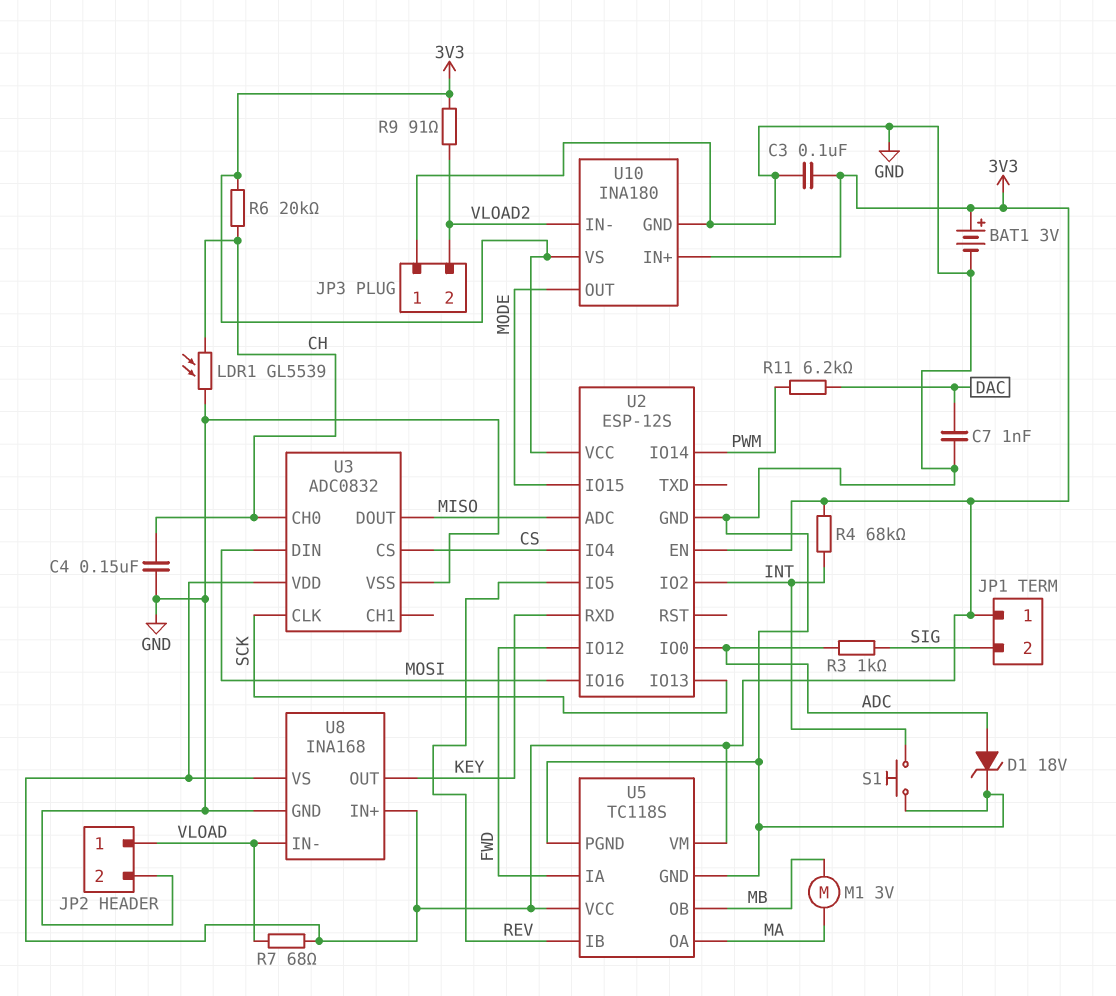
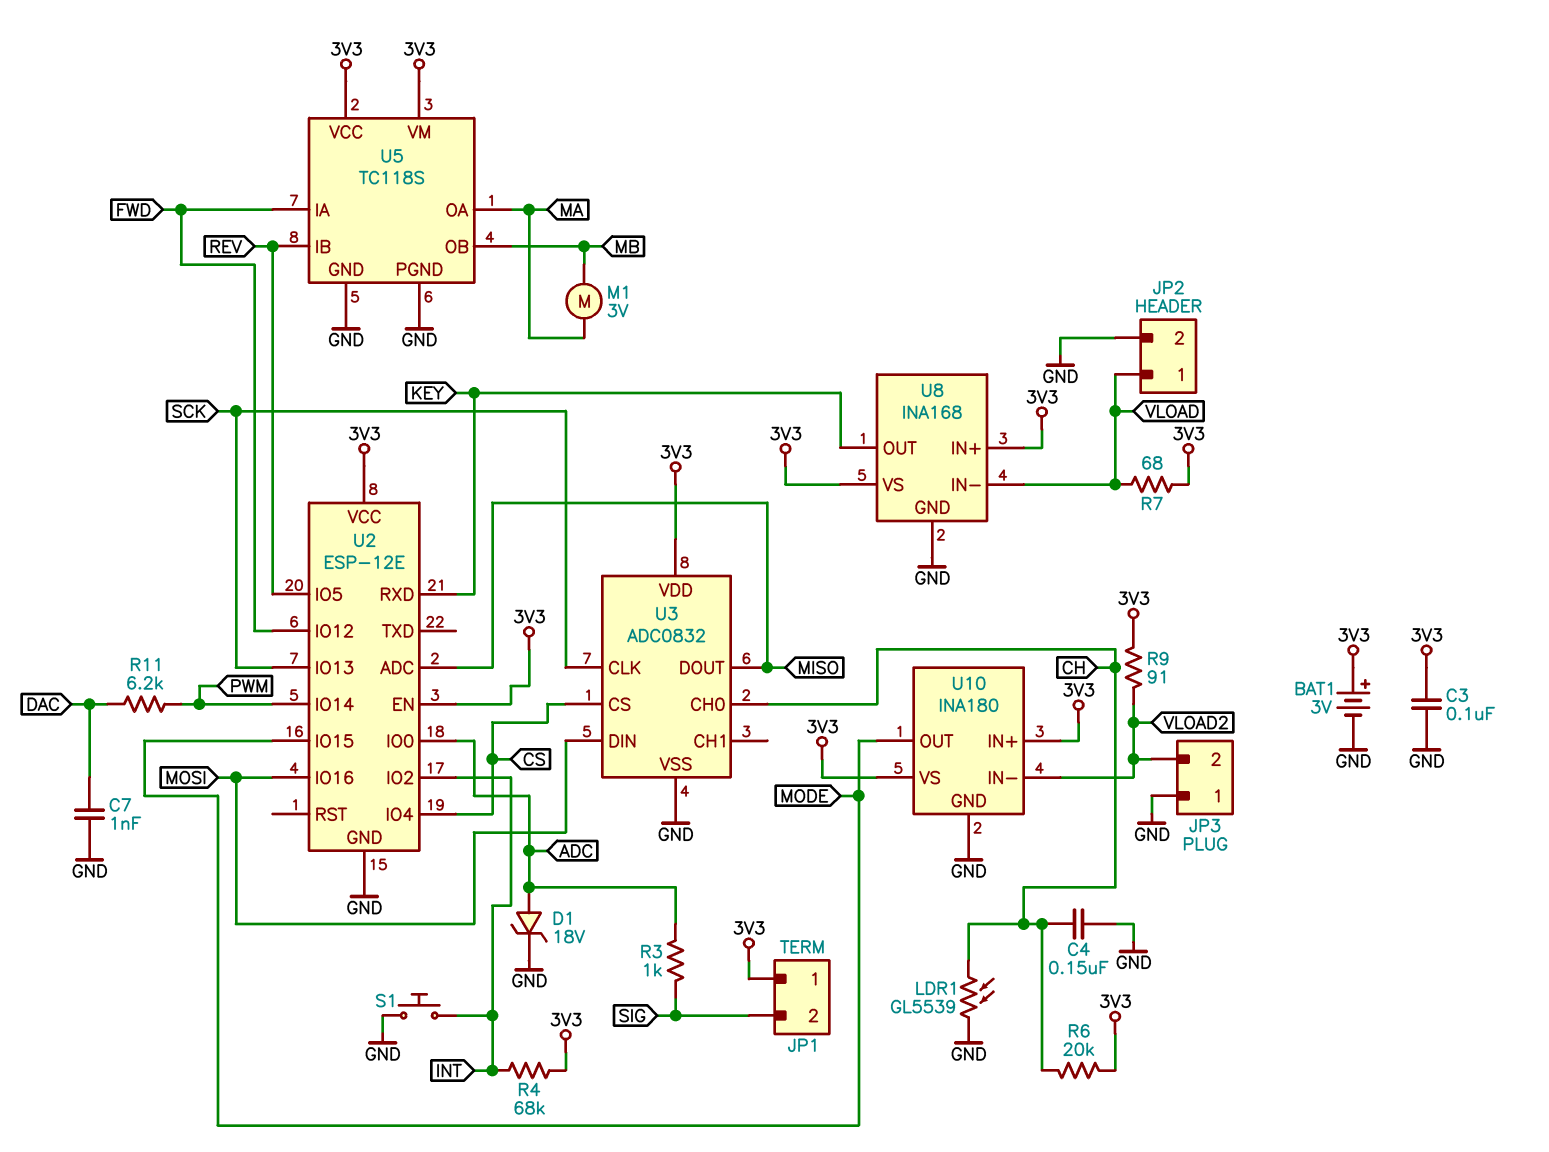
U2: ESP-12S -> ESP-12E

